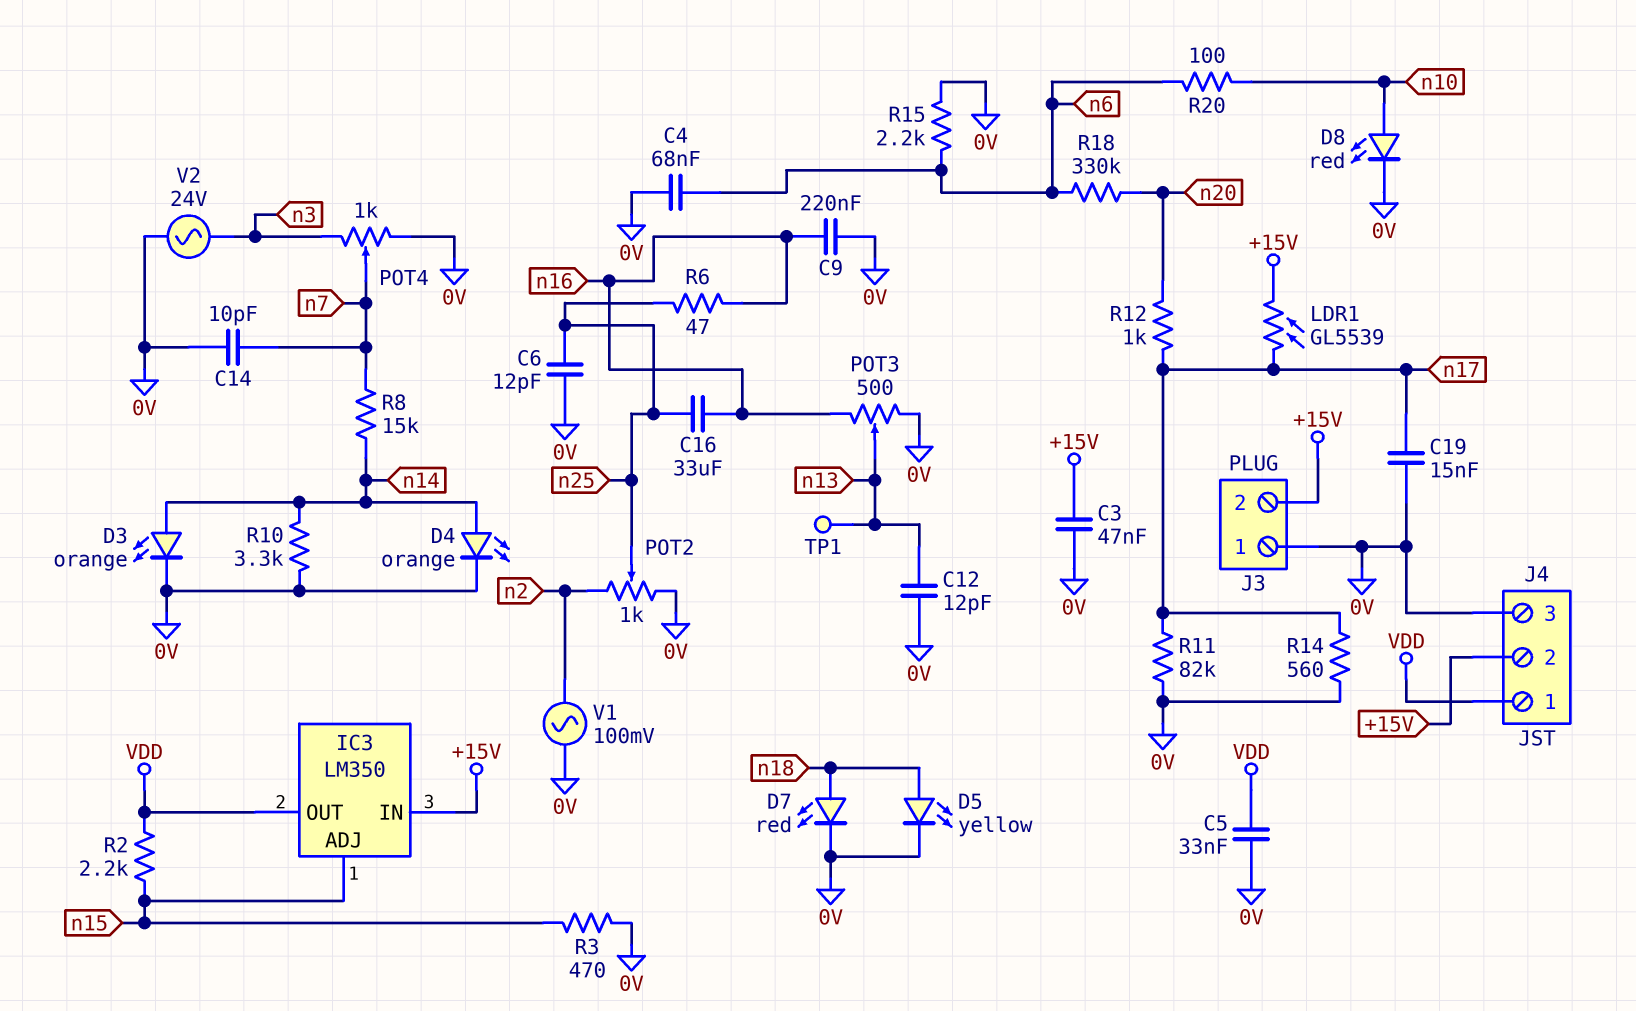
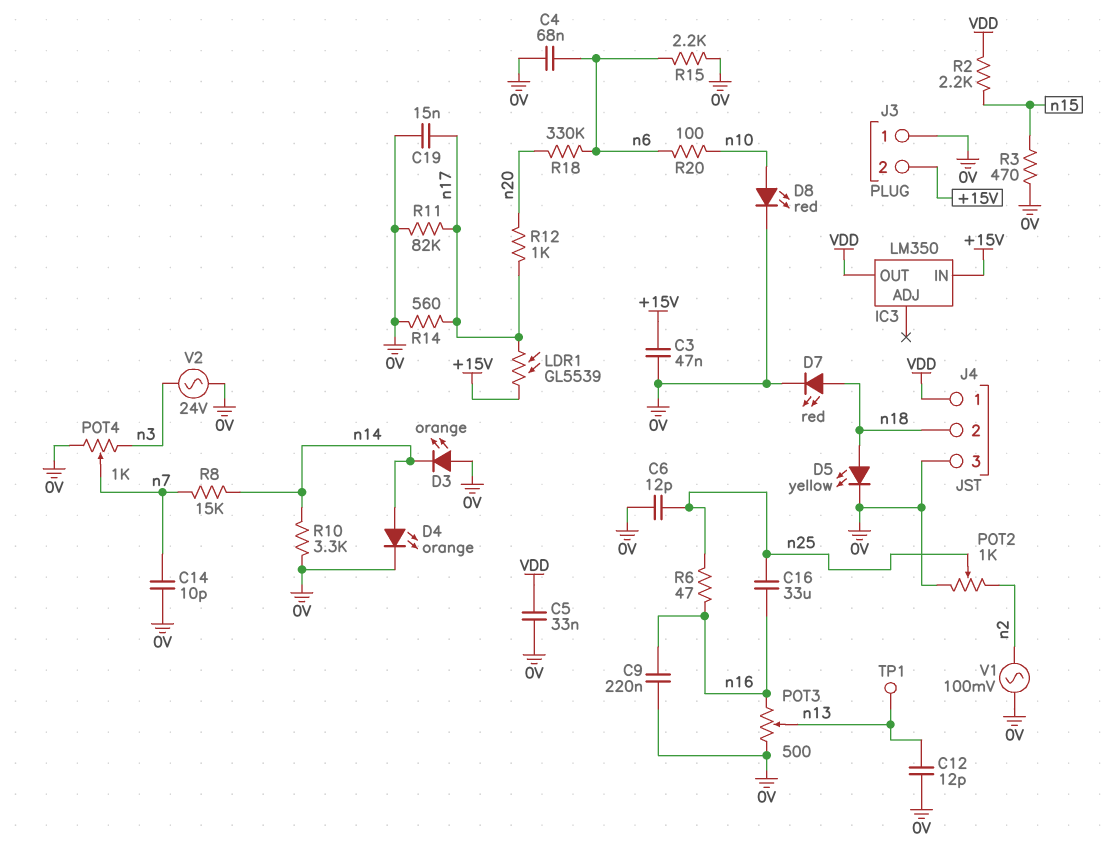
D3: LED orange (A n14, K 0V) -> LED orange (A 0V, K n14)
IC3 pin ADJ: n15 -> none
J4 pin 2: +15V -> n18

